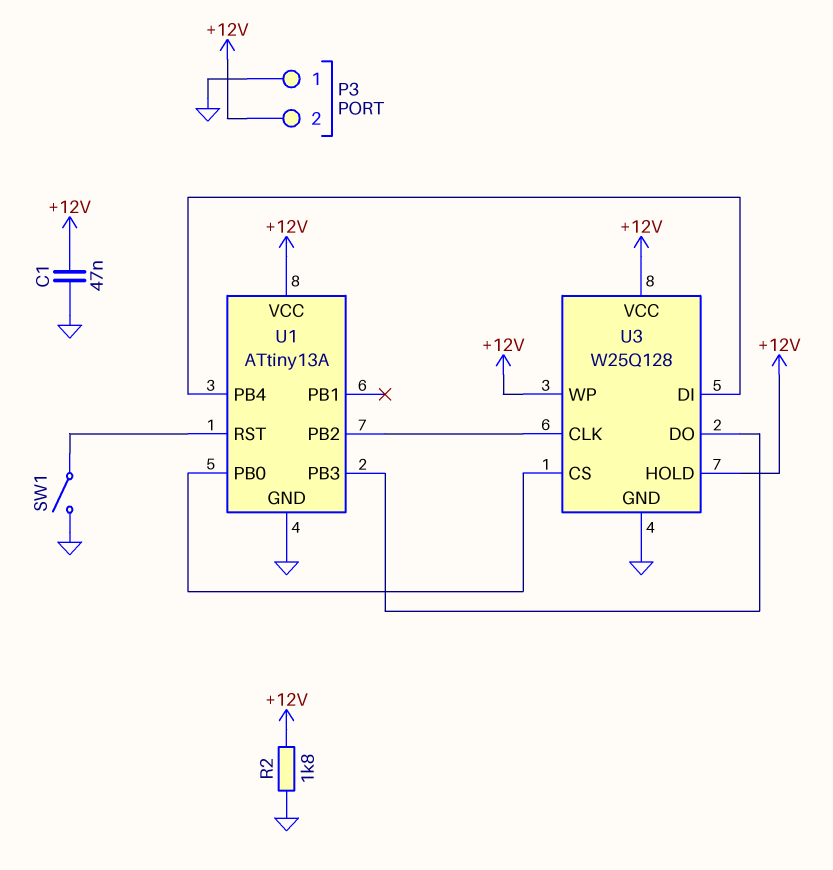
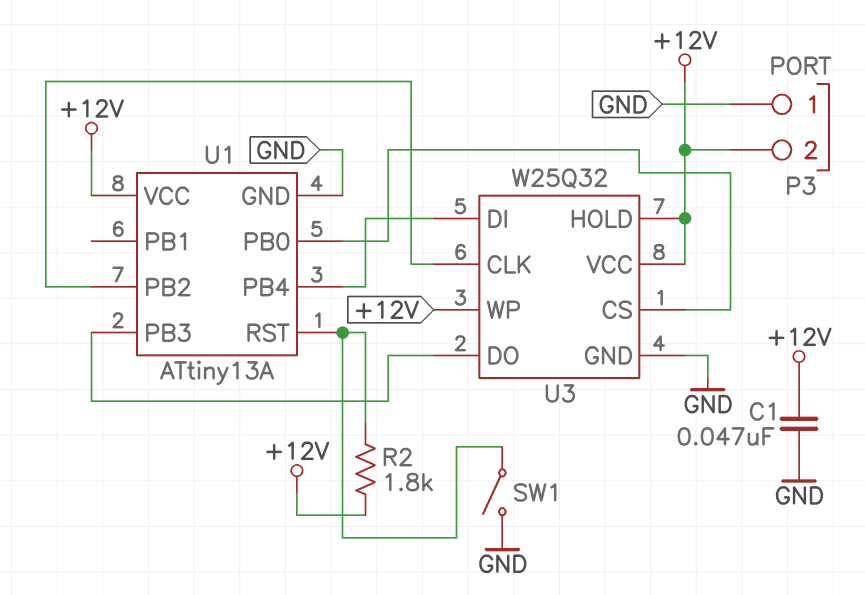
R2: 1.8k (+12V, GND) -> 1.8k (+12V, U1/RST)
U3: W25Q128 -> W25Q32

